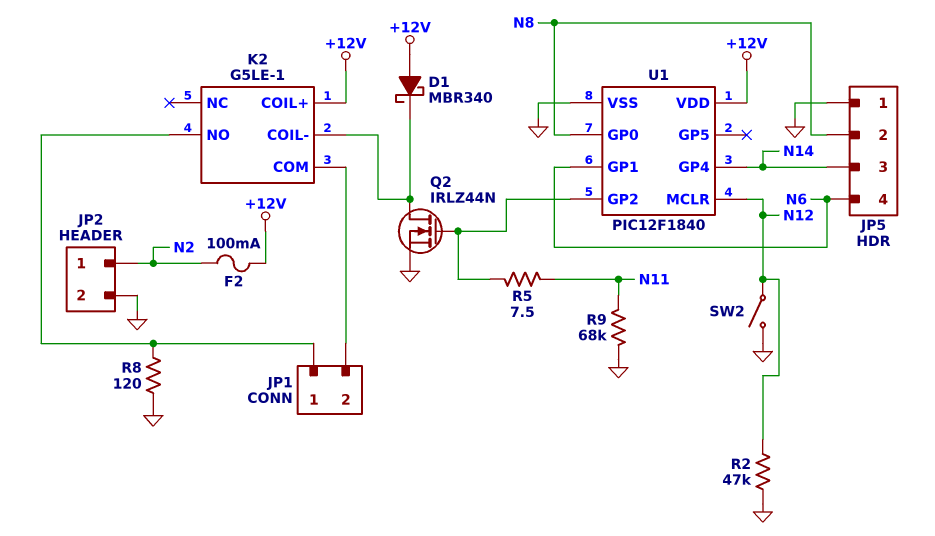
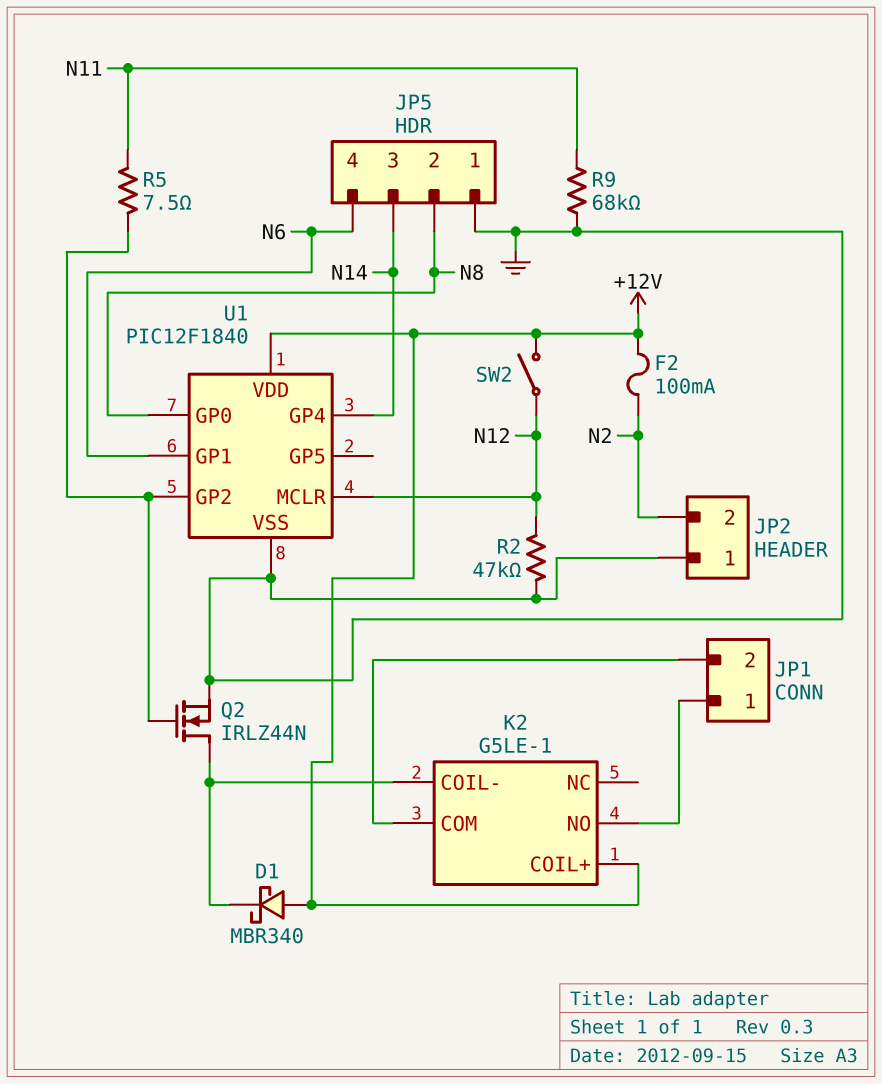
JP2 pin 1: N2 -> GND
JP2 pin 2: GND -> N2
R8: 120 (GND, JP1/1) -> none
SW2: switch (GND, N12) -> switch (+12V, N12)

